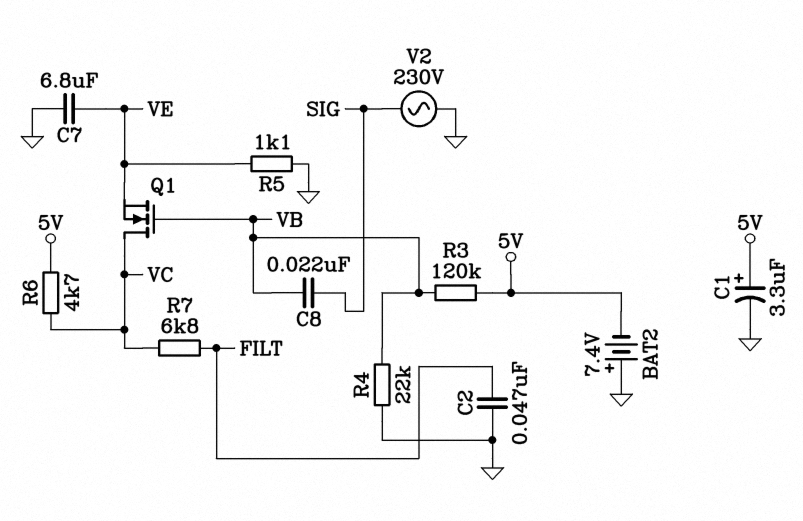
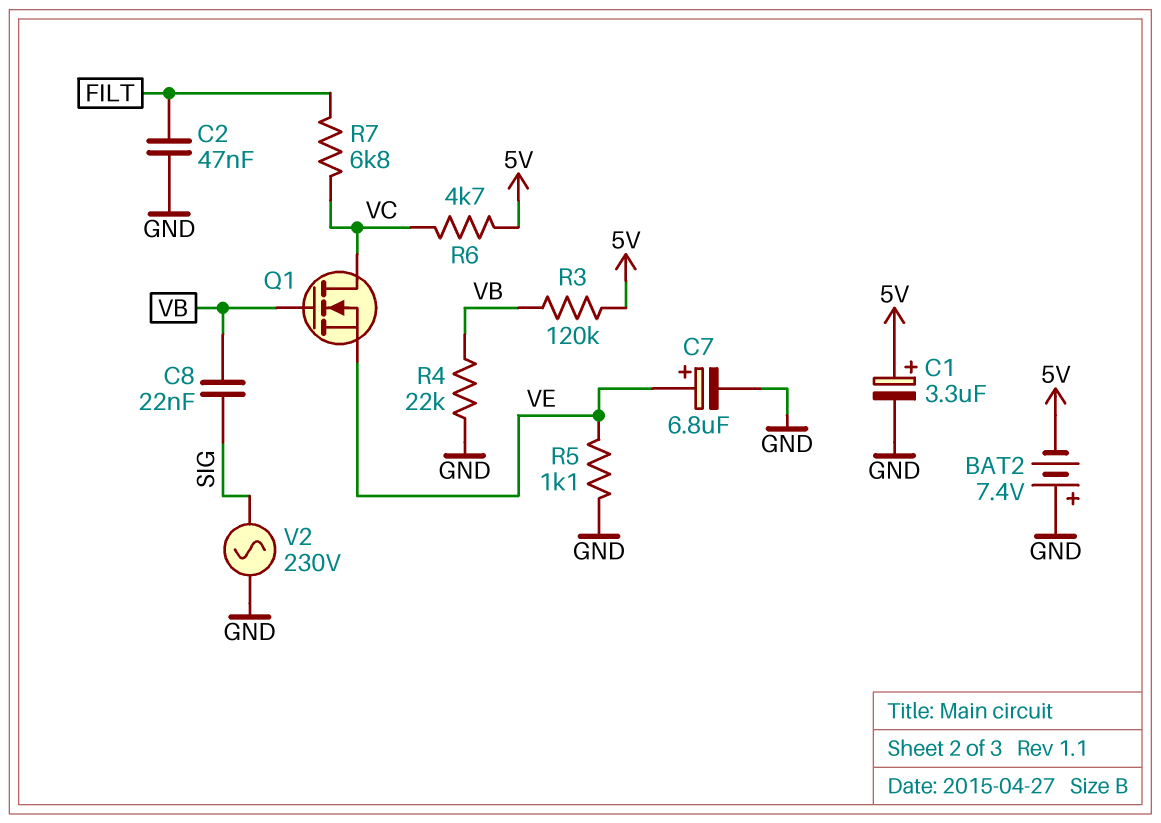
C7: 6.8uF (GND, VE) -> 6.8uF (plus VE, minus GND)

